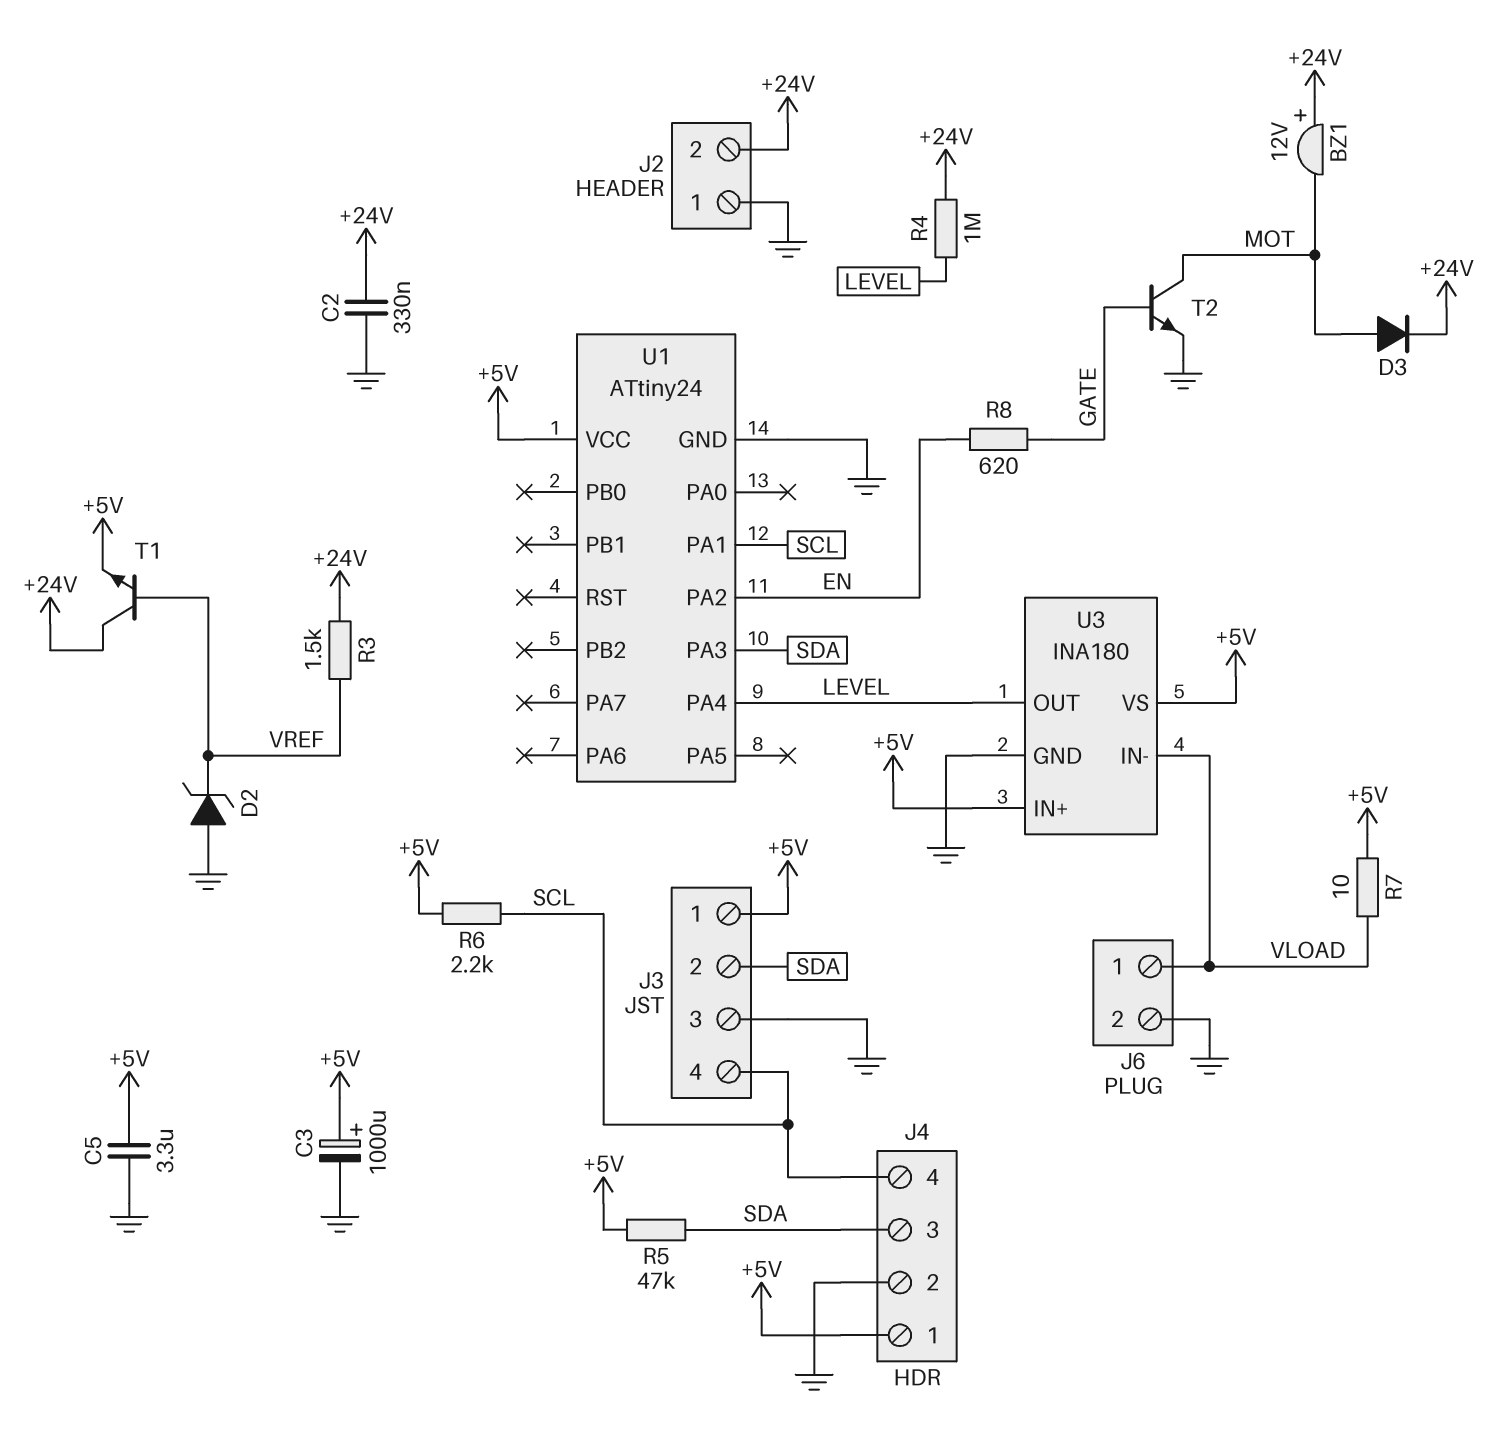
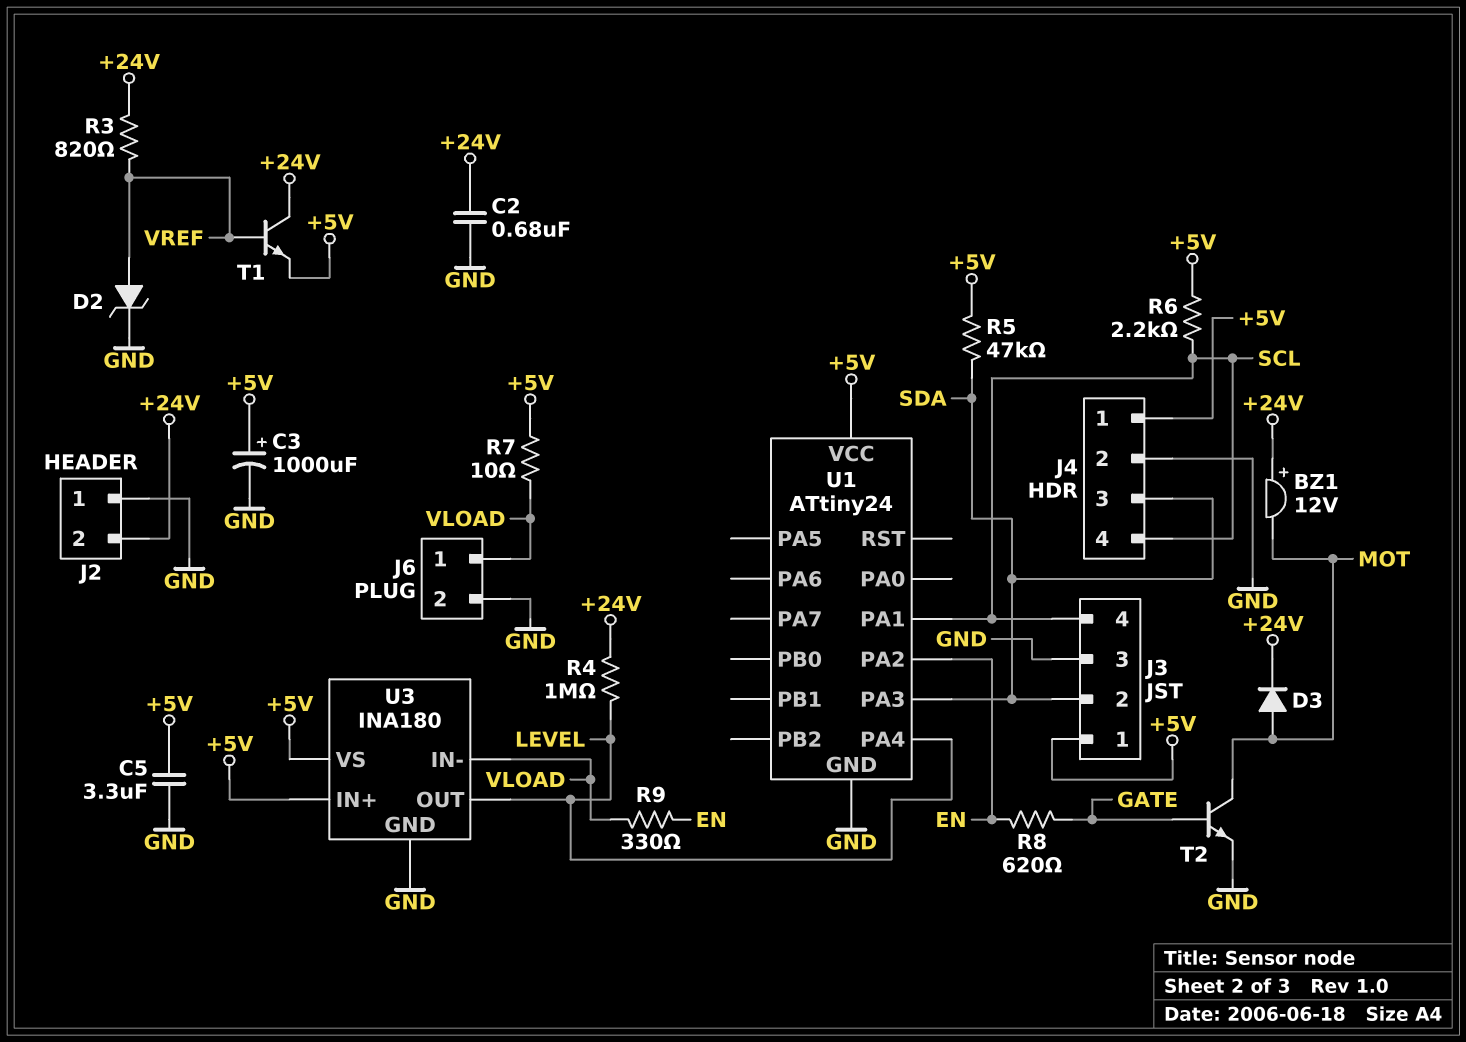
C2: 330nF (+24V, GND) -> 680nF (+24V, GND)
D2: zener (A GND, K VREF) -> zener (A VREF, K GND)
R3: 1.5k (+24V, VREF) -> 820 (+24V, VREF)
R9: none -> 330 (EN, VLOAD)

